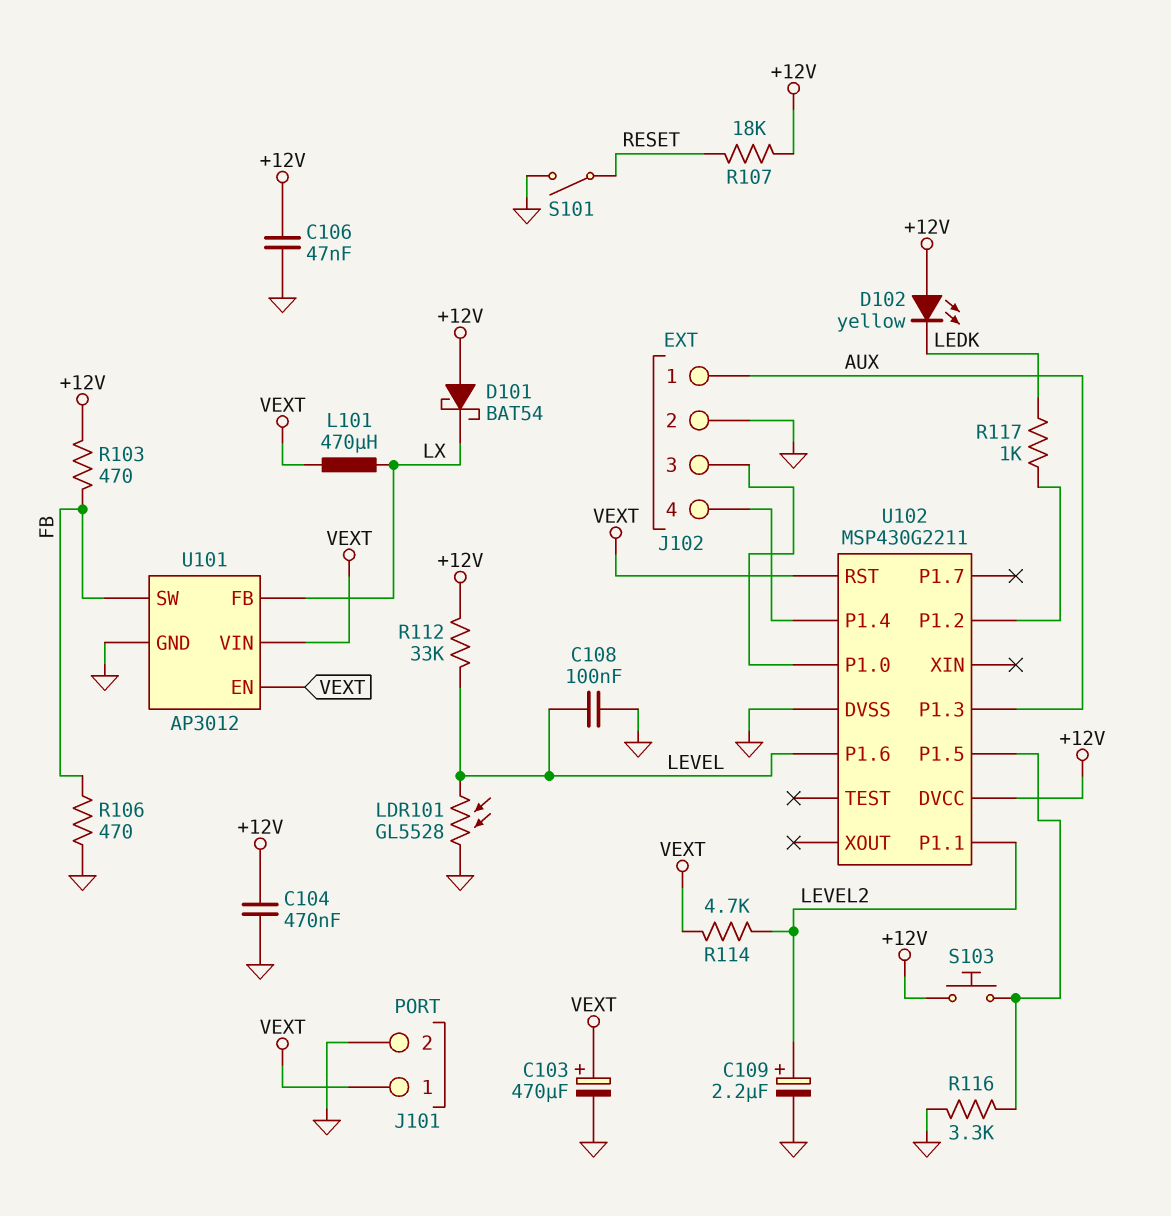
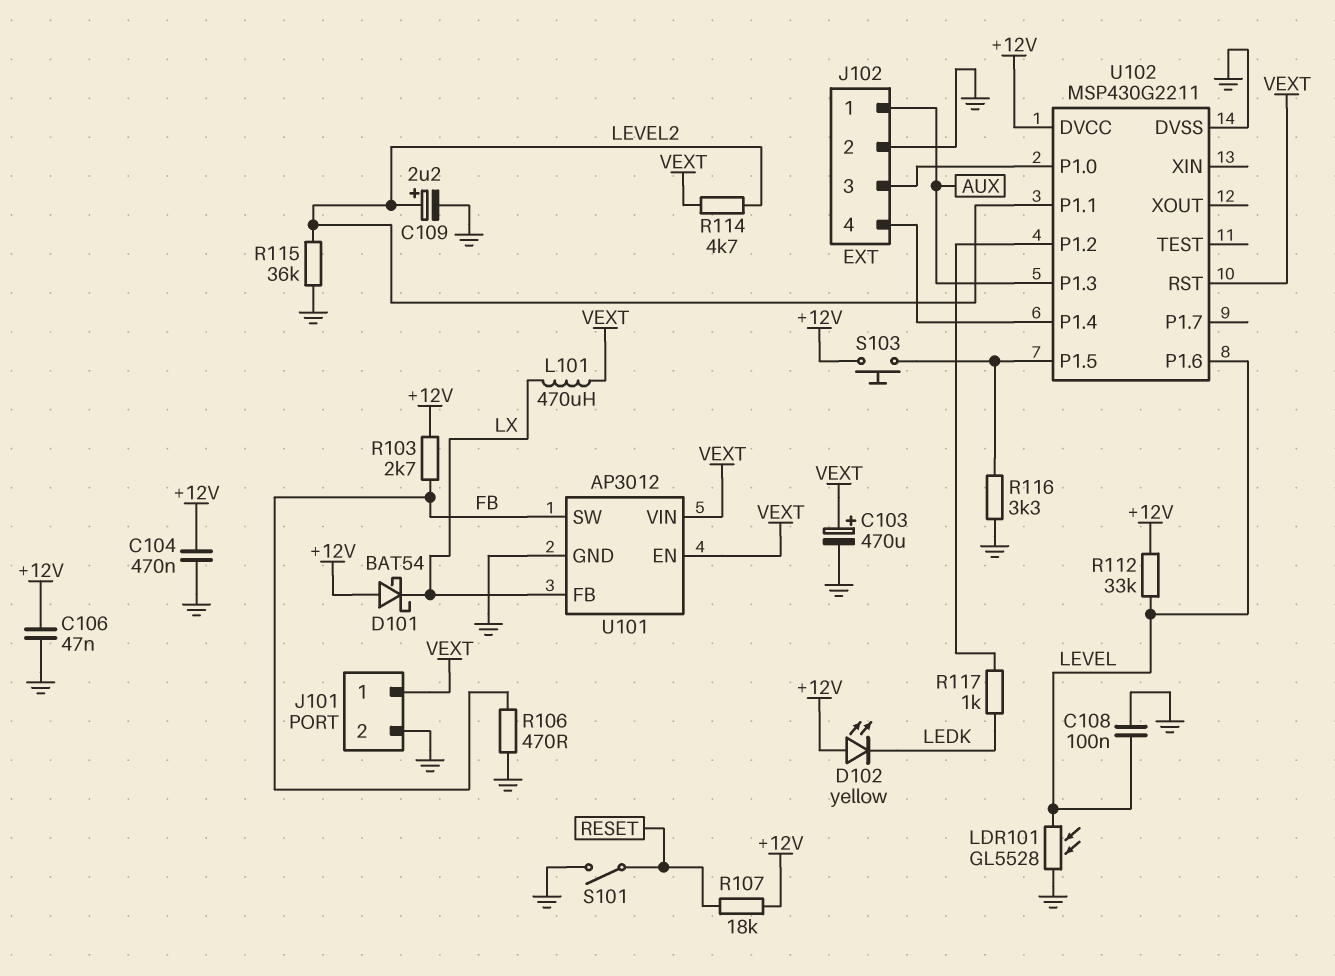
R103: 470 (+12V, FB) -> 2.7k (+12V, FB)
R115: none -> 36k (GND, LEVEL2)

